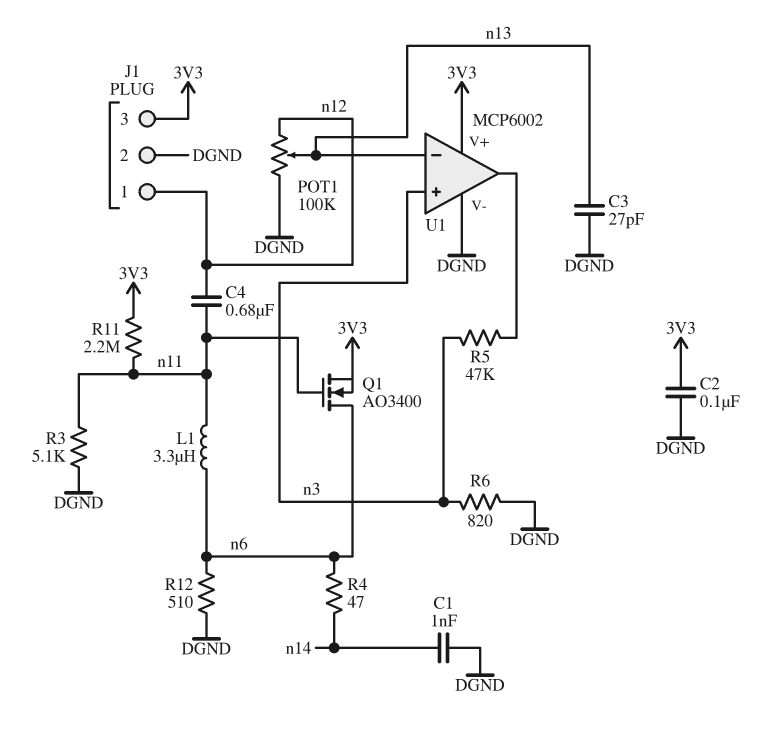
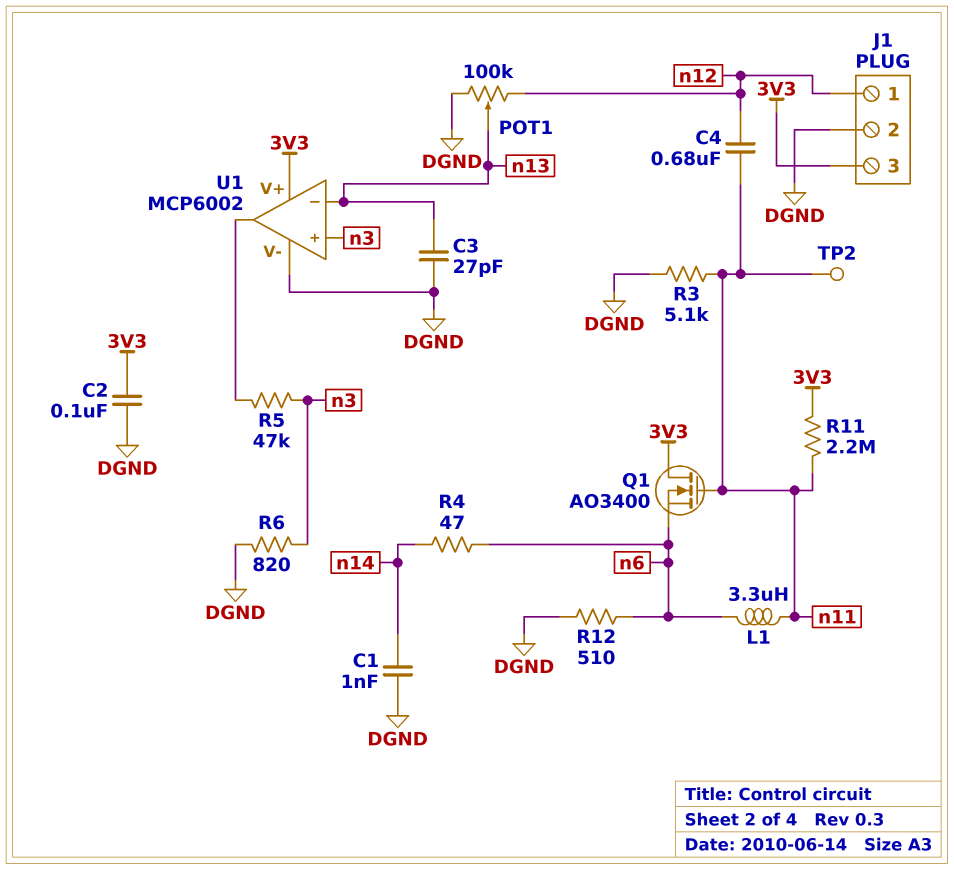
Q1: NMOS AO3400 (G n11, D n6, S 3V3) -> NMOS AO3400 (G n11, D 3V3, S n6)
TP2: none -> test point (n11)

